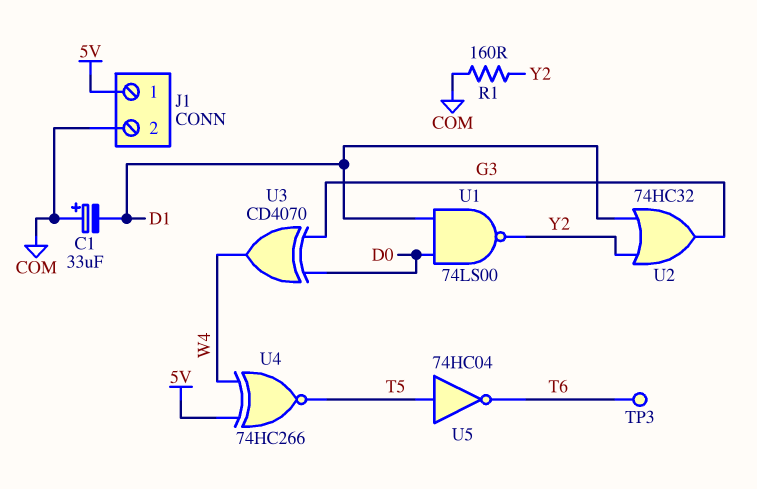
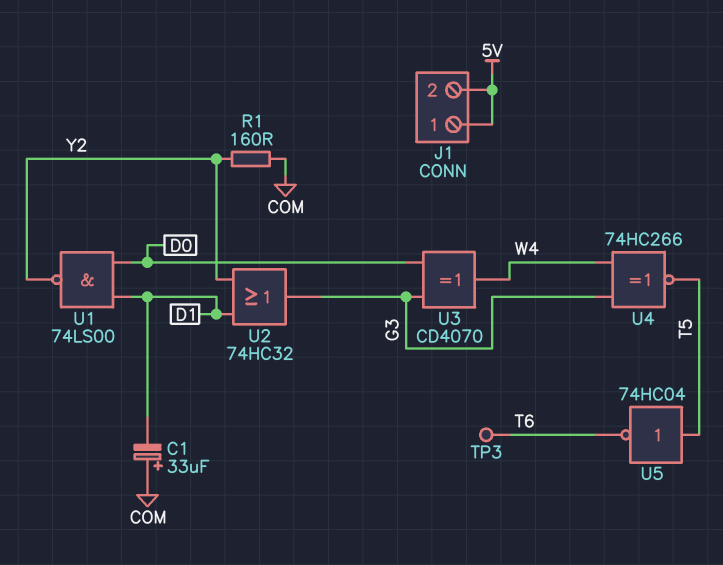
J1 pin 2: COM -> 5V
U4: XNOR 74HC266 (in 5V, in W4, out T5) -> XNOR 74HC266 (in G3, in W4, out T5)

